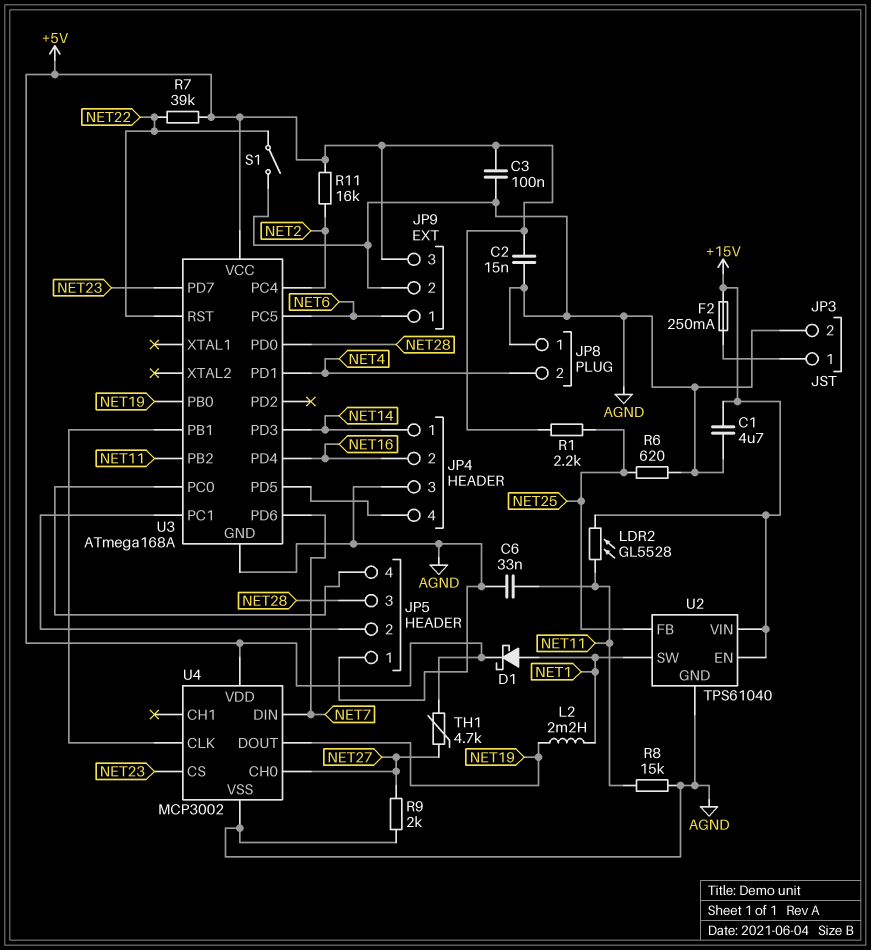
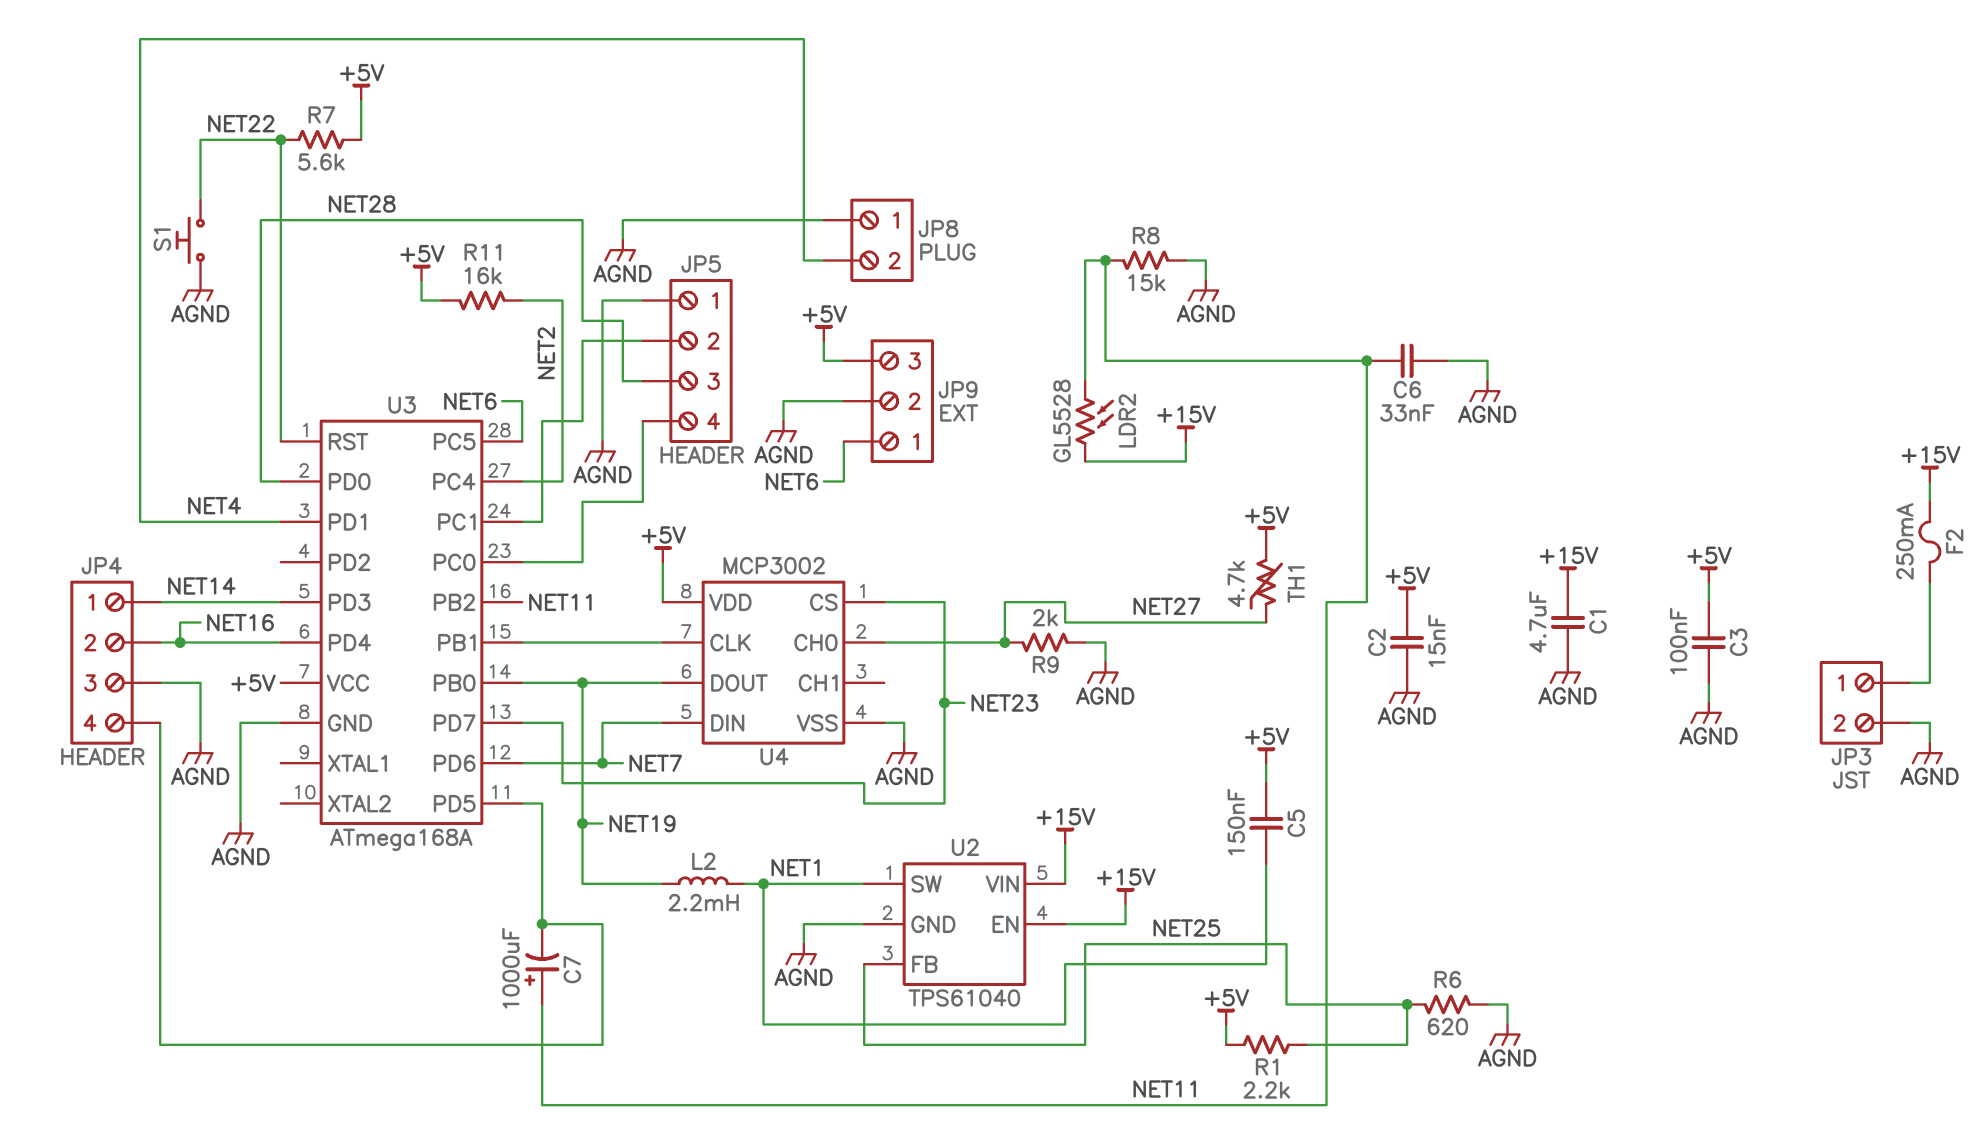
C5: none -> 150nF (+5V, NET1)
C7: none -> 1000uF (plus NET11, minus JP4/4)
D1: schottky (A NET1, K +5V) -> none
R7: 39k (+5V, NET22) -> 5.6k (+5V, NET22)
S1: switch (AGND, NET22) -> button (AGND, NET22)

